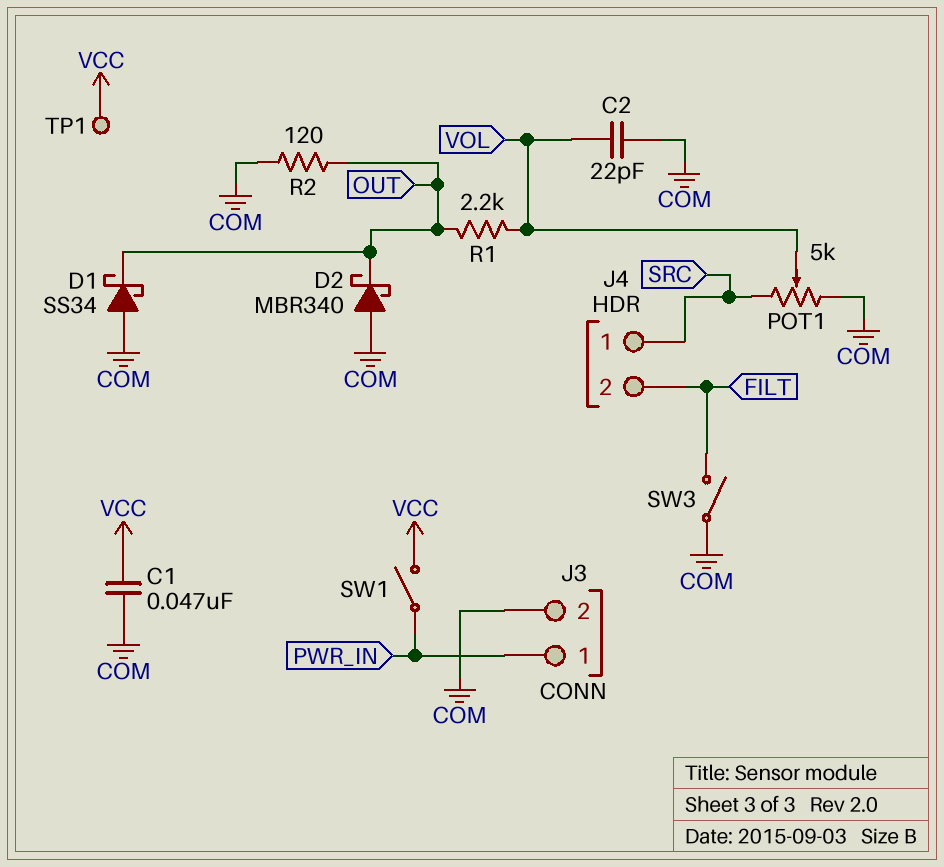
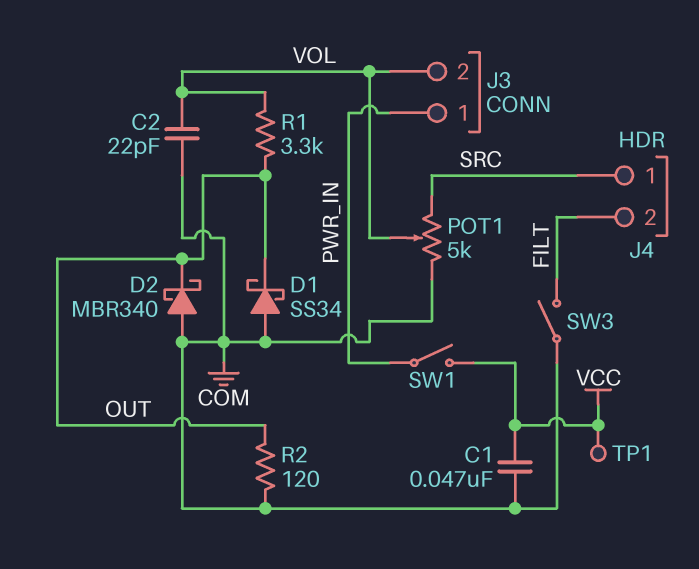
J3 pin 2: COM -> VOL
R1: 2.2k (OUT, VOL) -> 3.3k (OUT, VOL)

